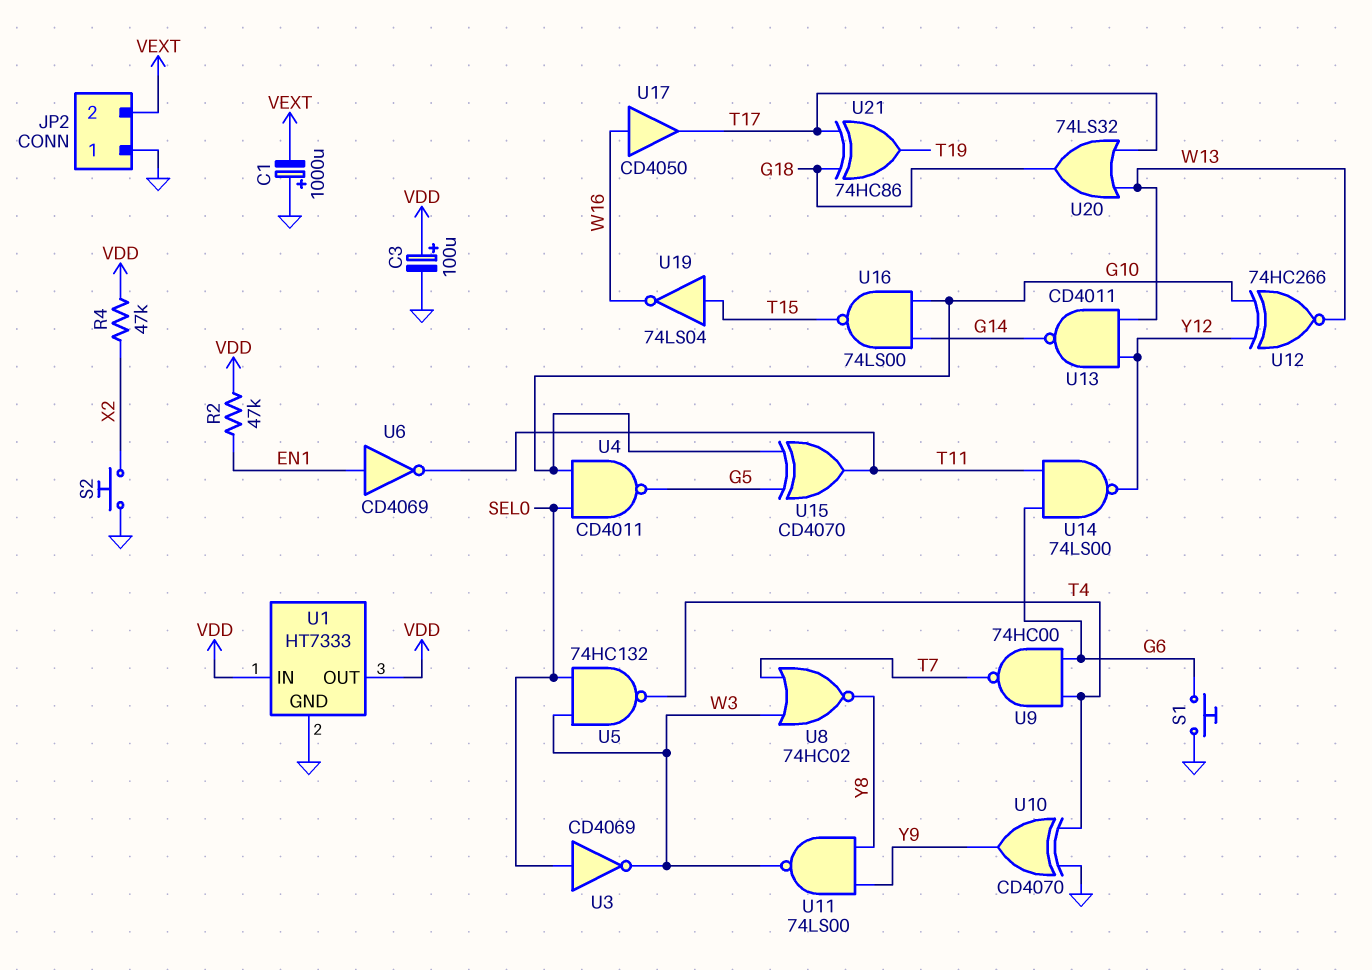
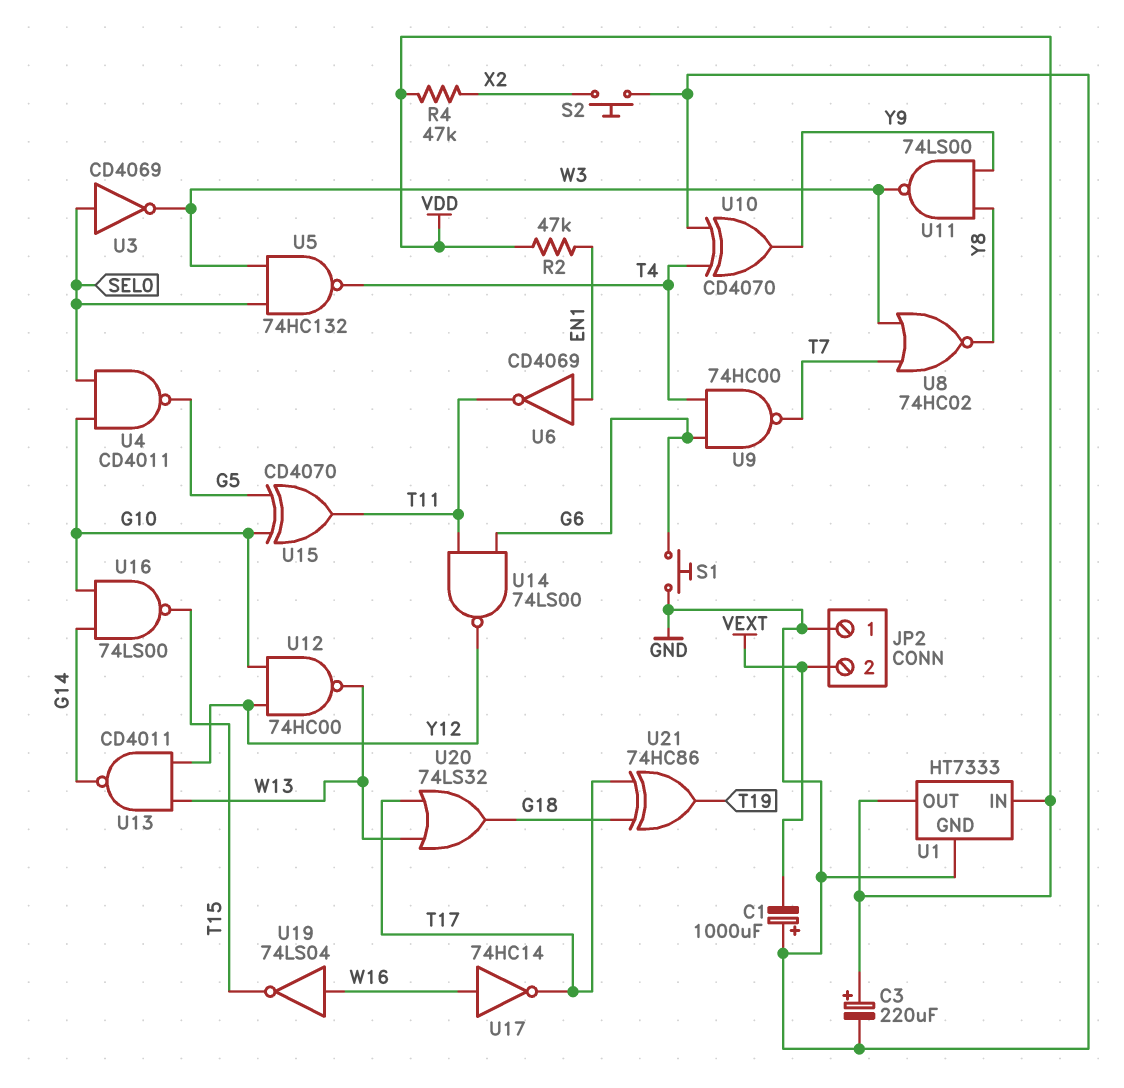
C3: 100uF (plus VDD, minus GND) -> 220uF (plus VDD, minus GND)
U12: XNOR 74HC266 (in G10, in Y12, out W13) -> NAND 74HC00 (in G10, in Y12, out W13)
U17: buffer CD4050 (in W16, out T17) -> NOT 74HC14 (in W16, out T17)
U19: NOT 74LS04 (in T15, out W16) -> NOT 74LS04 (in W16, out T15)

